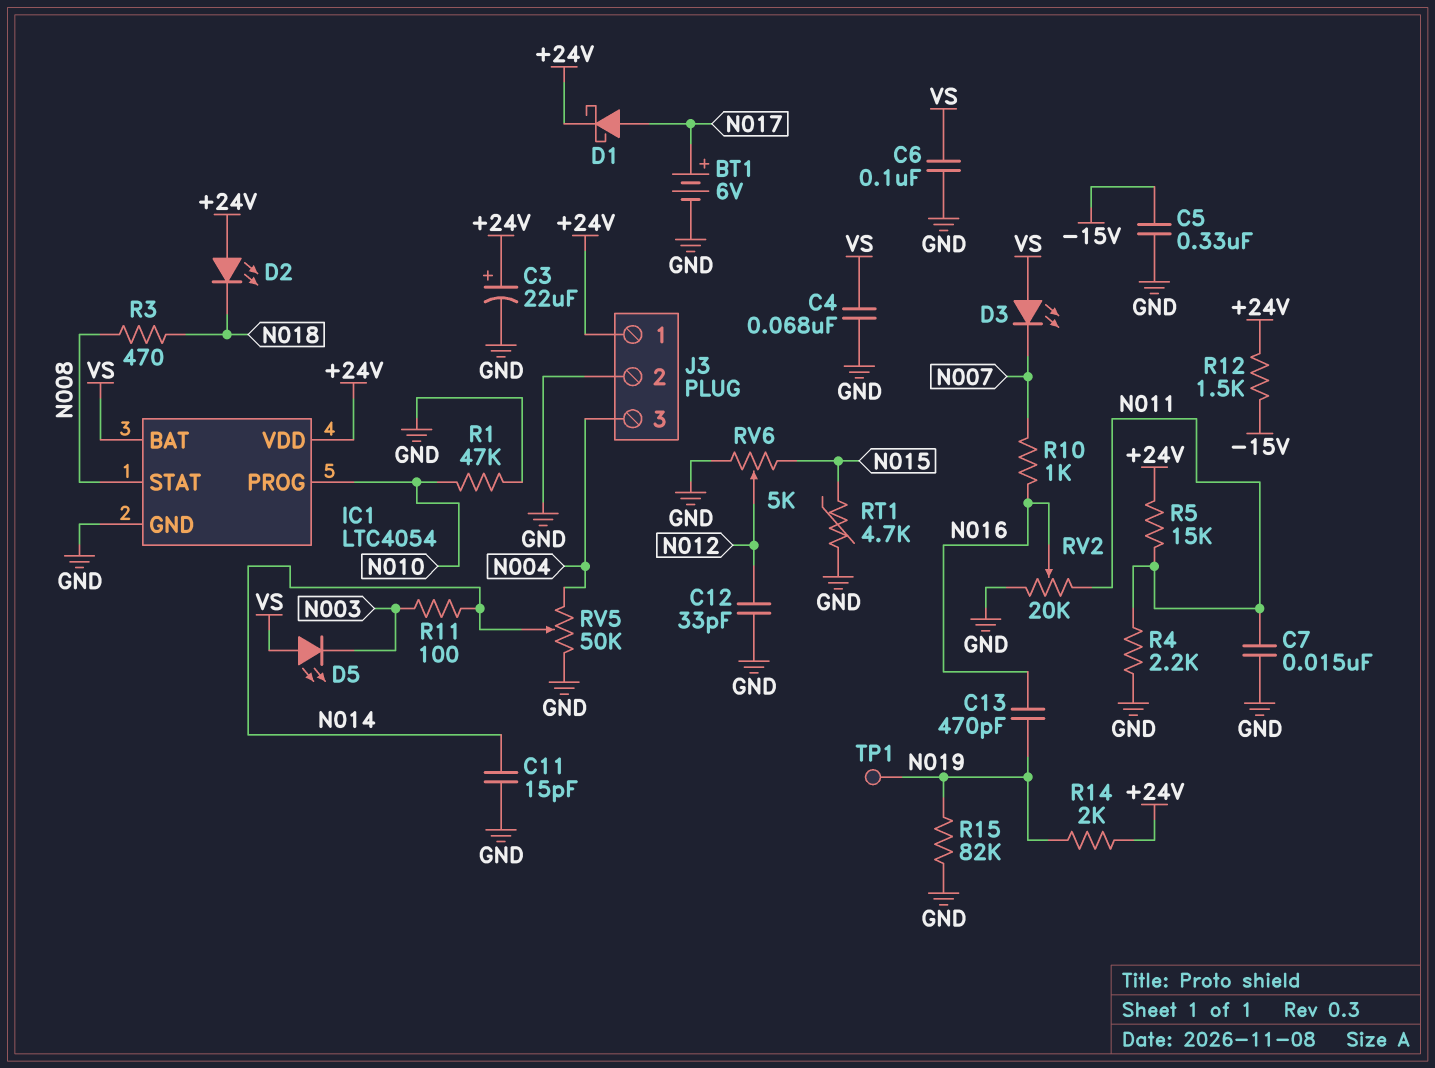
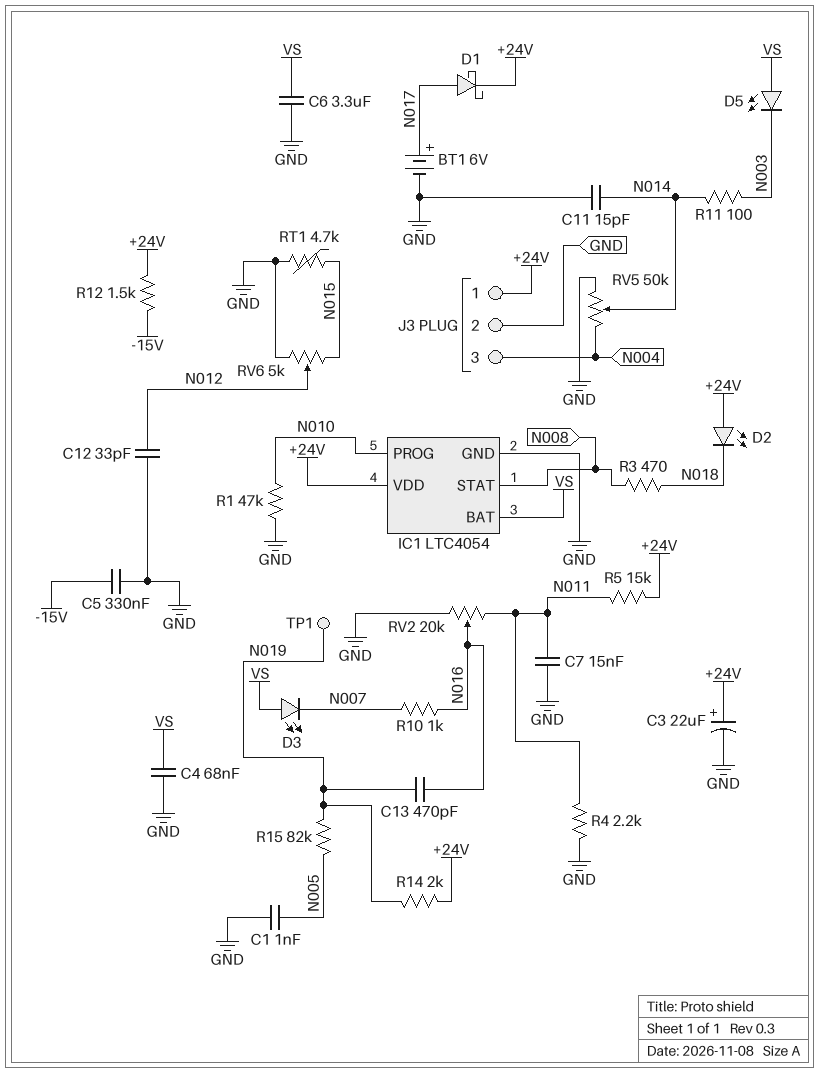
C1: none -> 1nF (GND, N005)
C6: 100nF (GND, VS) -> 3.3uF (GND, VS)
R15: 82k (GND, N019) -> 82k (N005, N019)

